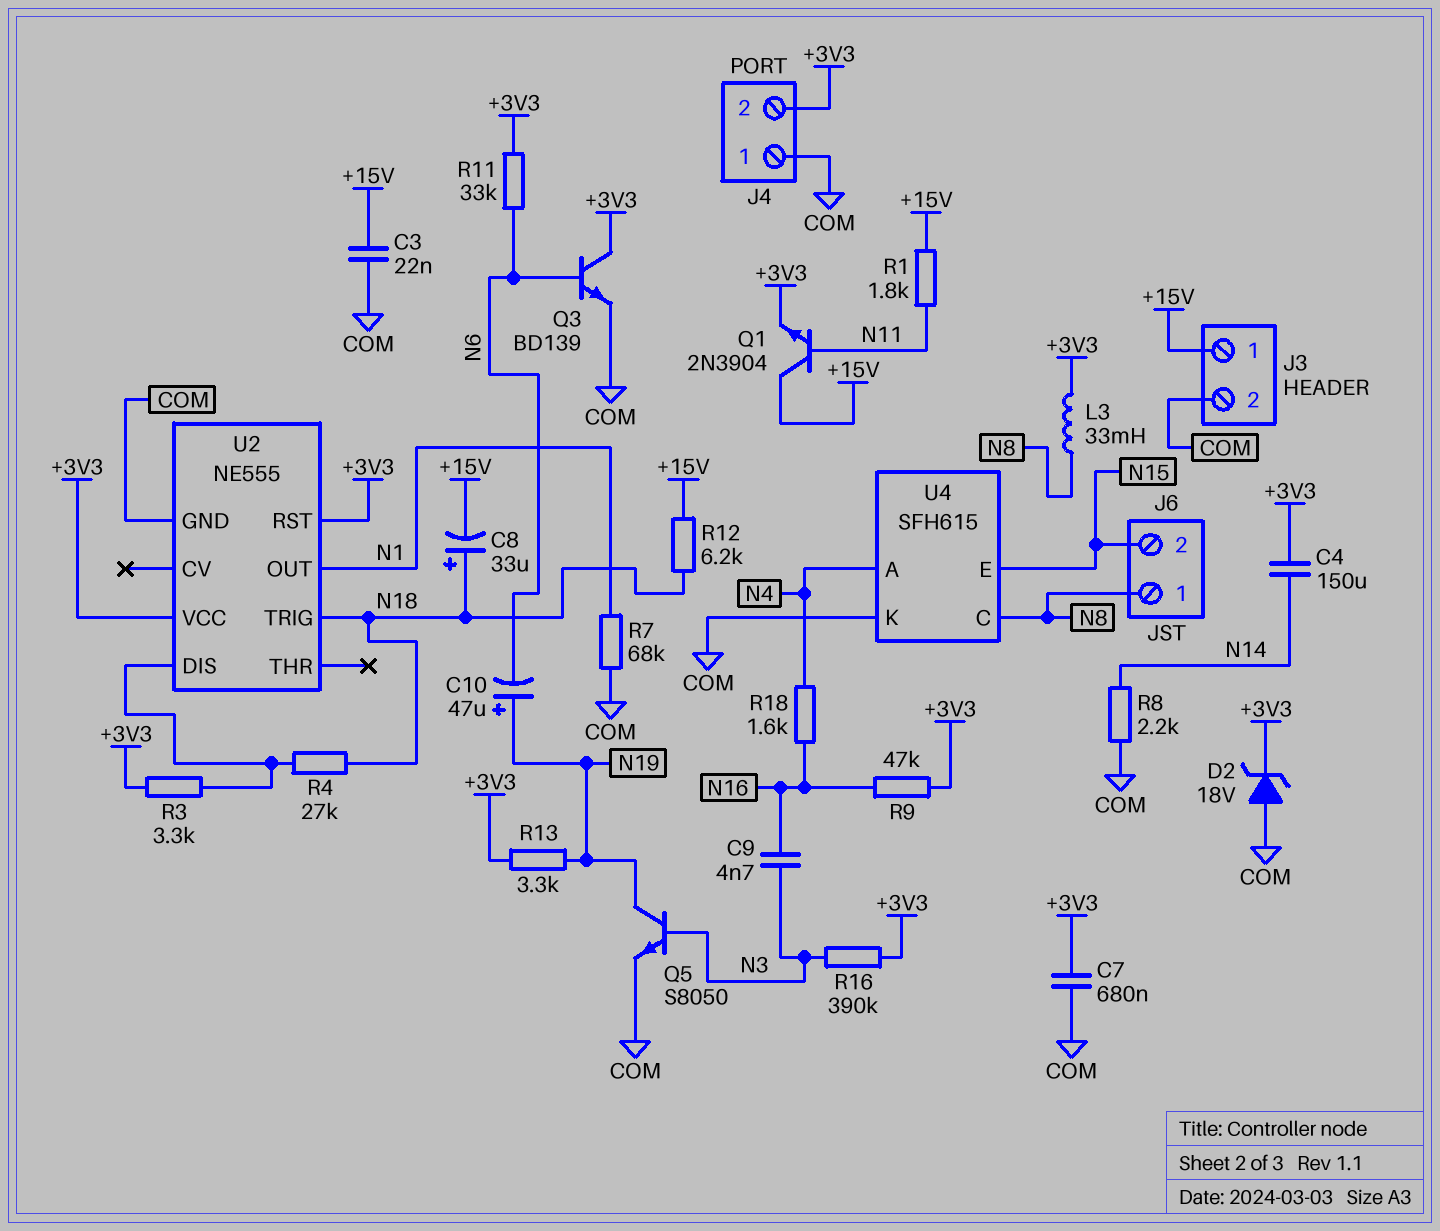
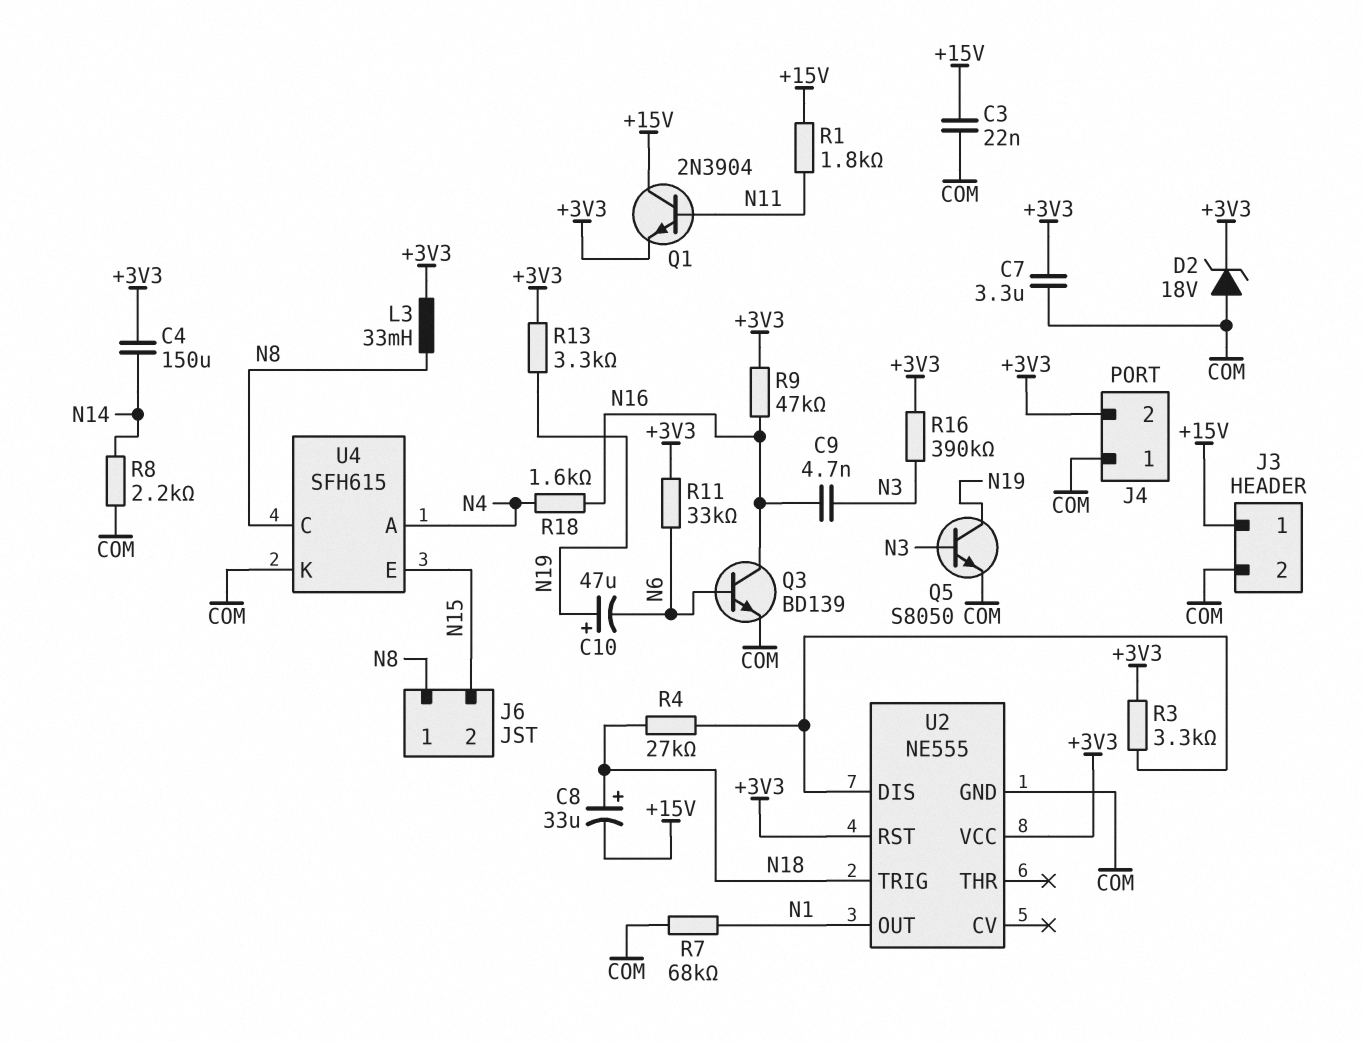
C7: 680nF (+3V3, COM) -> 3.3uF (+3V3, COM)
Q3: NPN BD139 (B N6, C +3V3, E COM) -> NPN BD139 (B N6, C N16, E COM)
R12: 6.2k (+15V, N18) -> none

